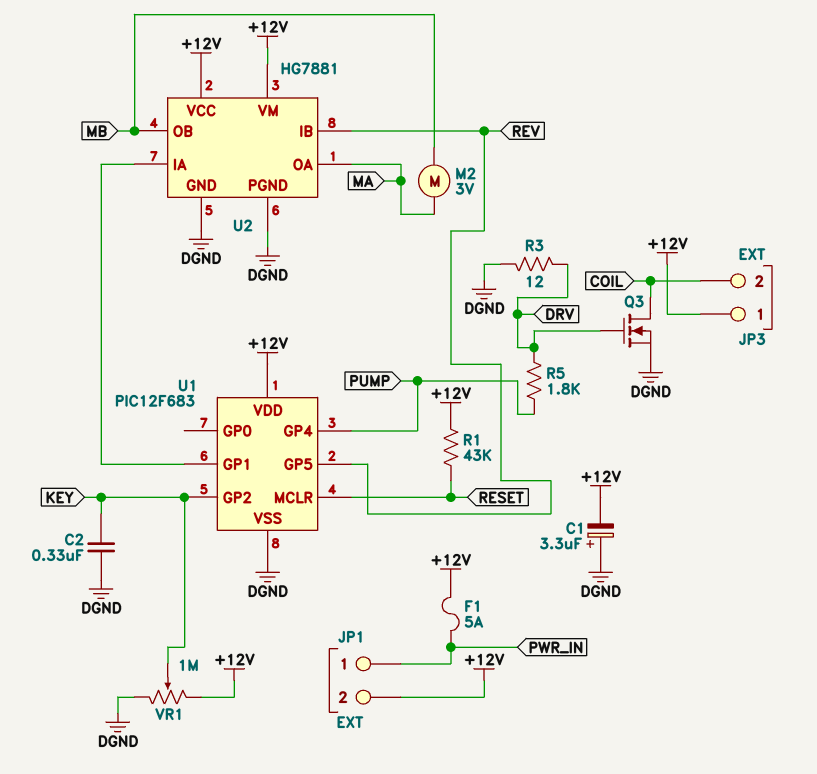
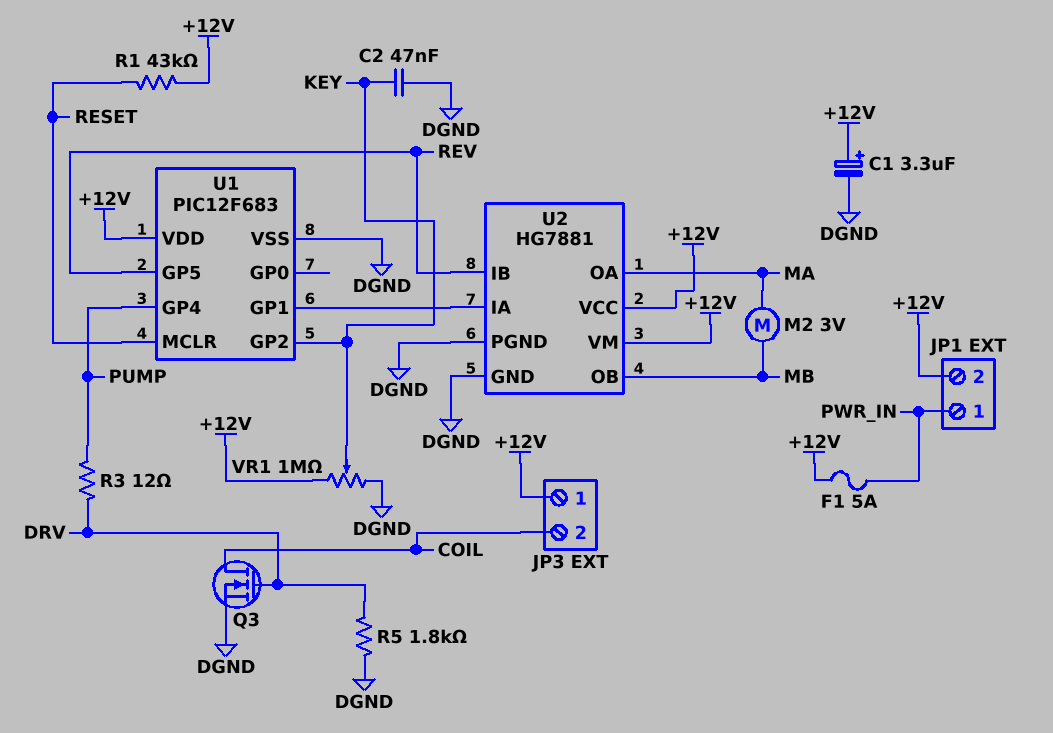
C1: 3.3uF (plus DGND, minus +12V) -> 3.3uF (plus +12V, minus DGND)
C2: 330nF (DGND, KEY) -> 47nF (DGND, KEY)
R3: 12 (DGND, DRV) -> 12 (DRV, PUMP)
R5: 1.8k (DRV, PUMP) -> 1.8k (DGND, DRV)

